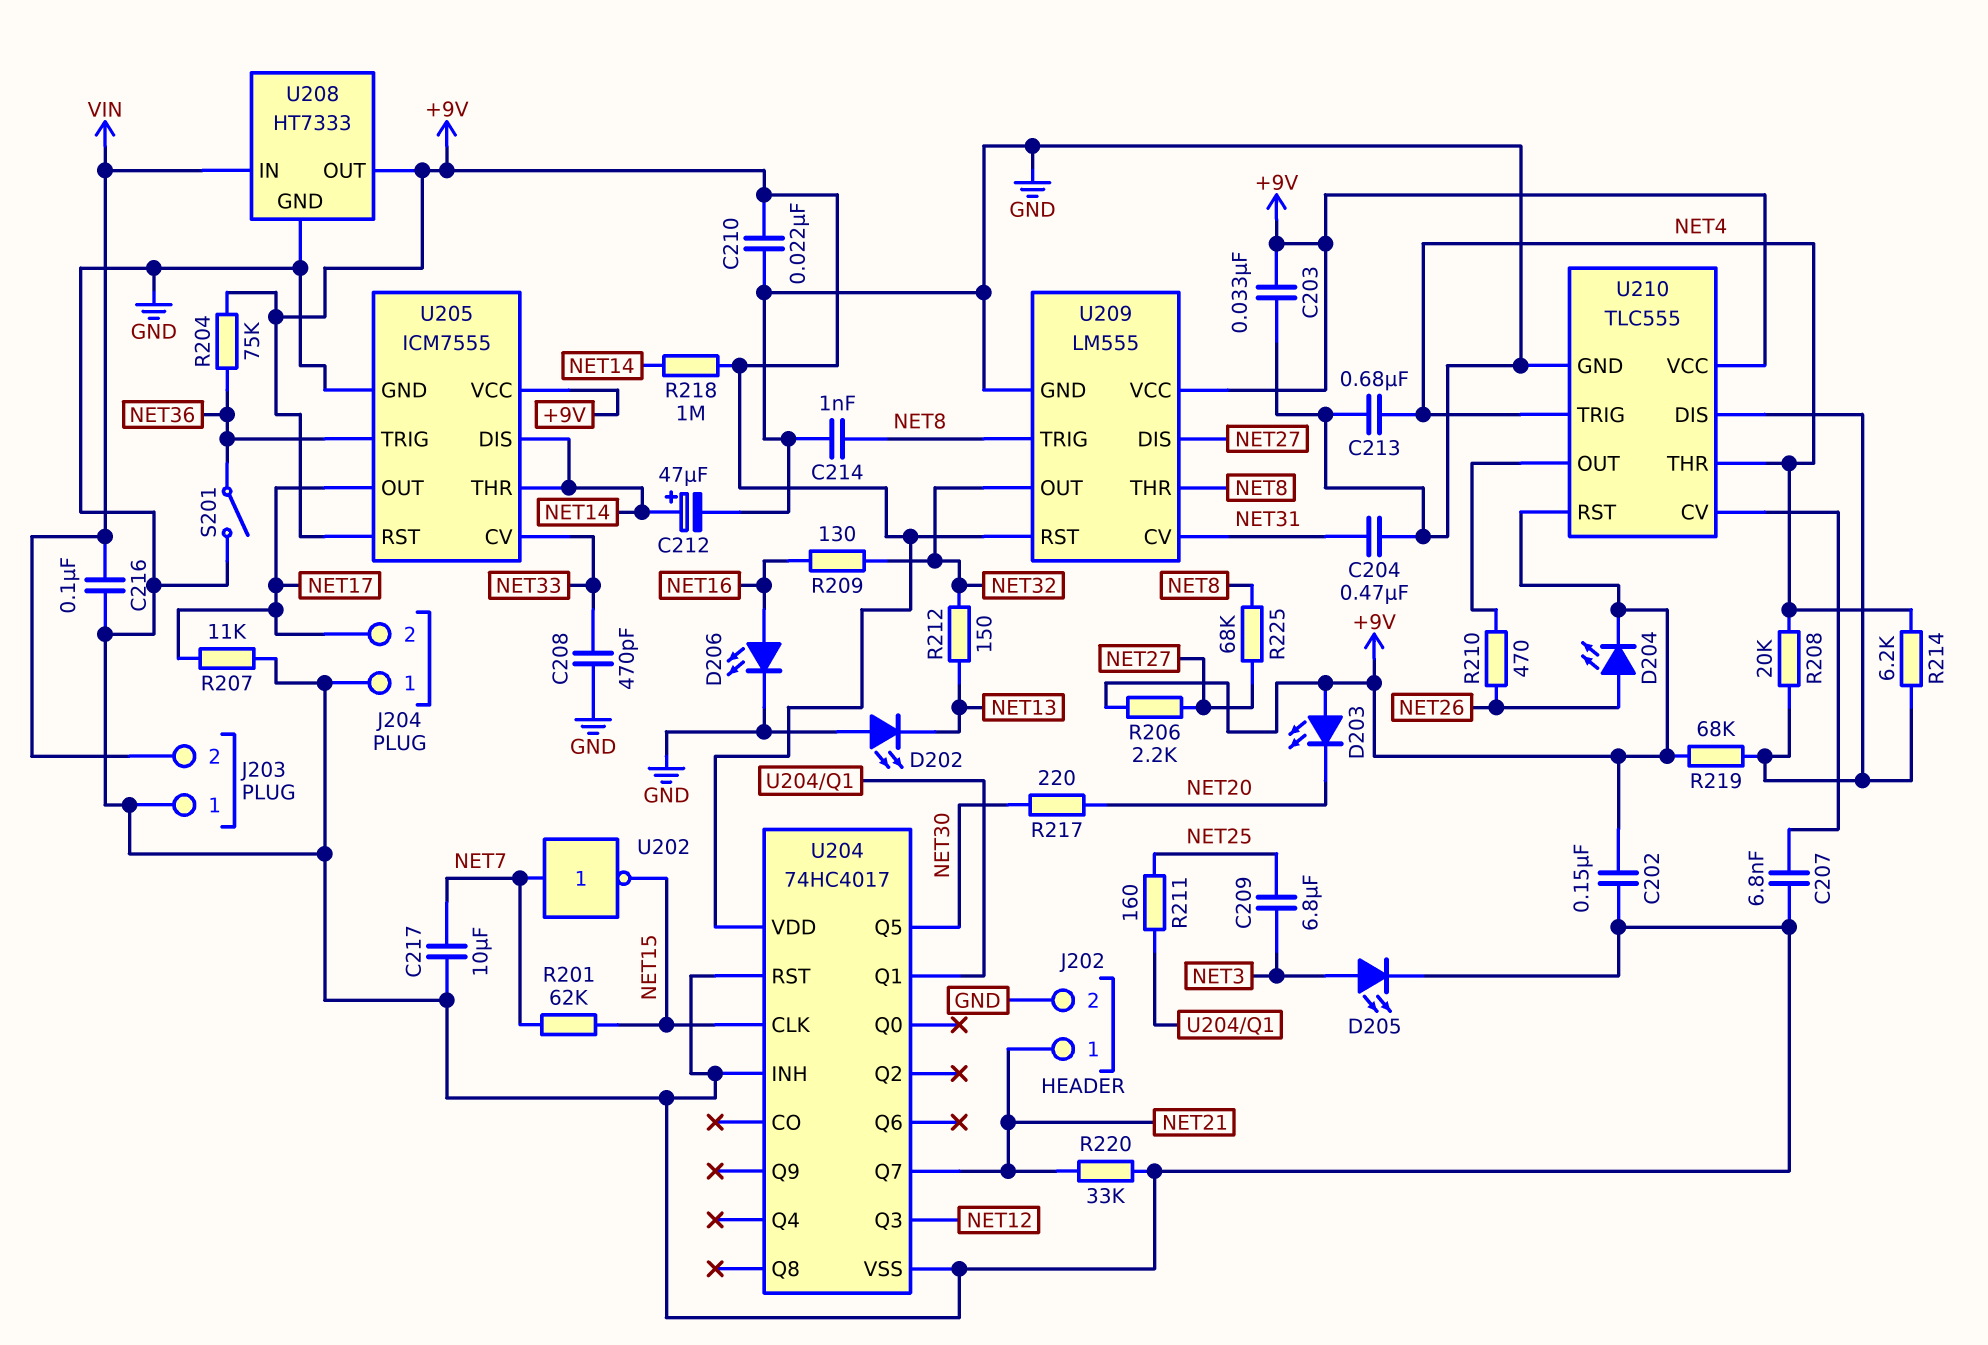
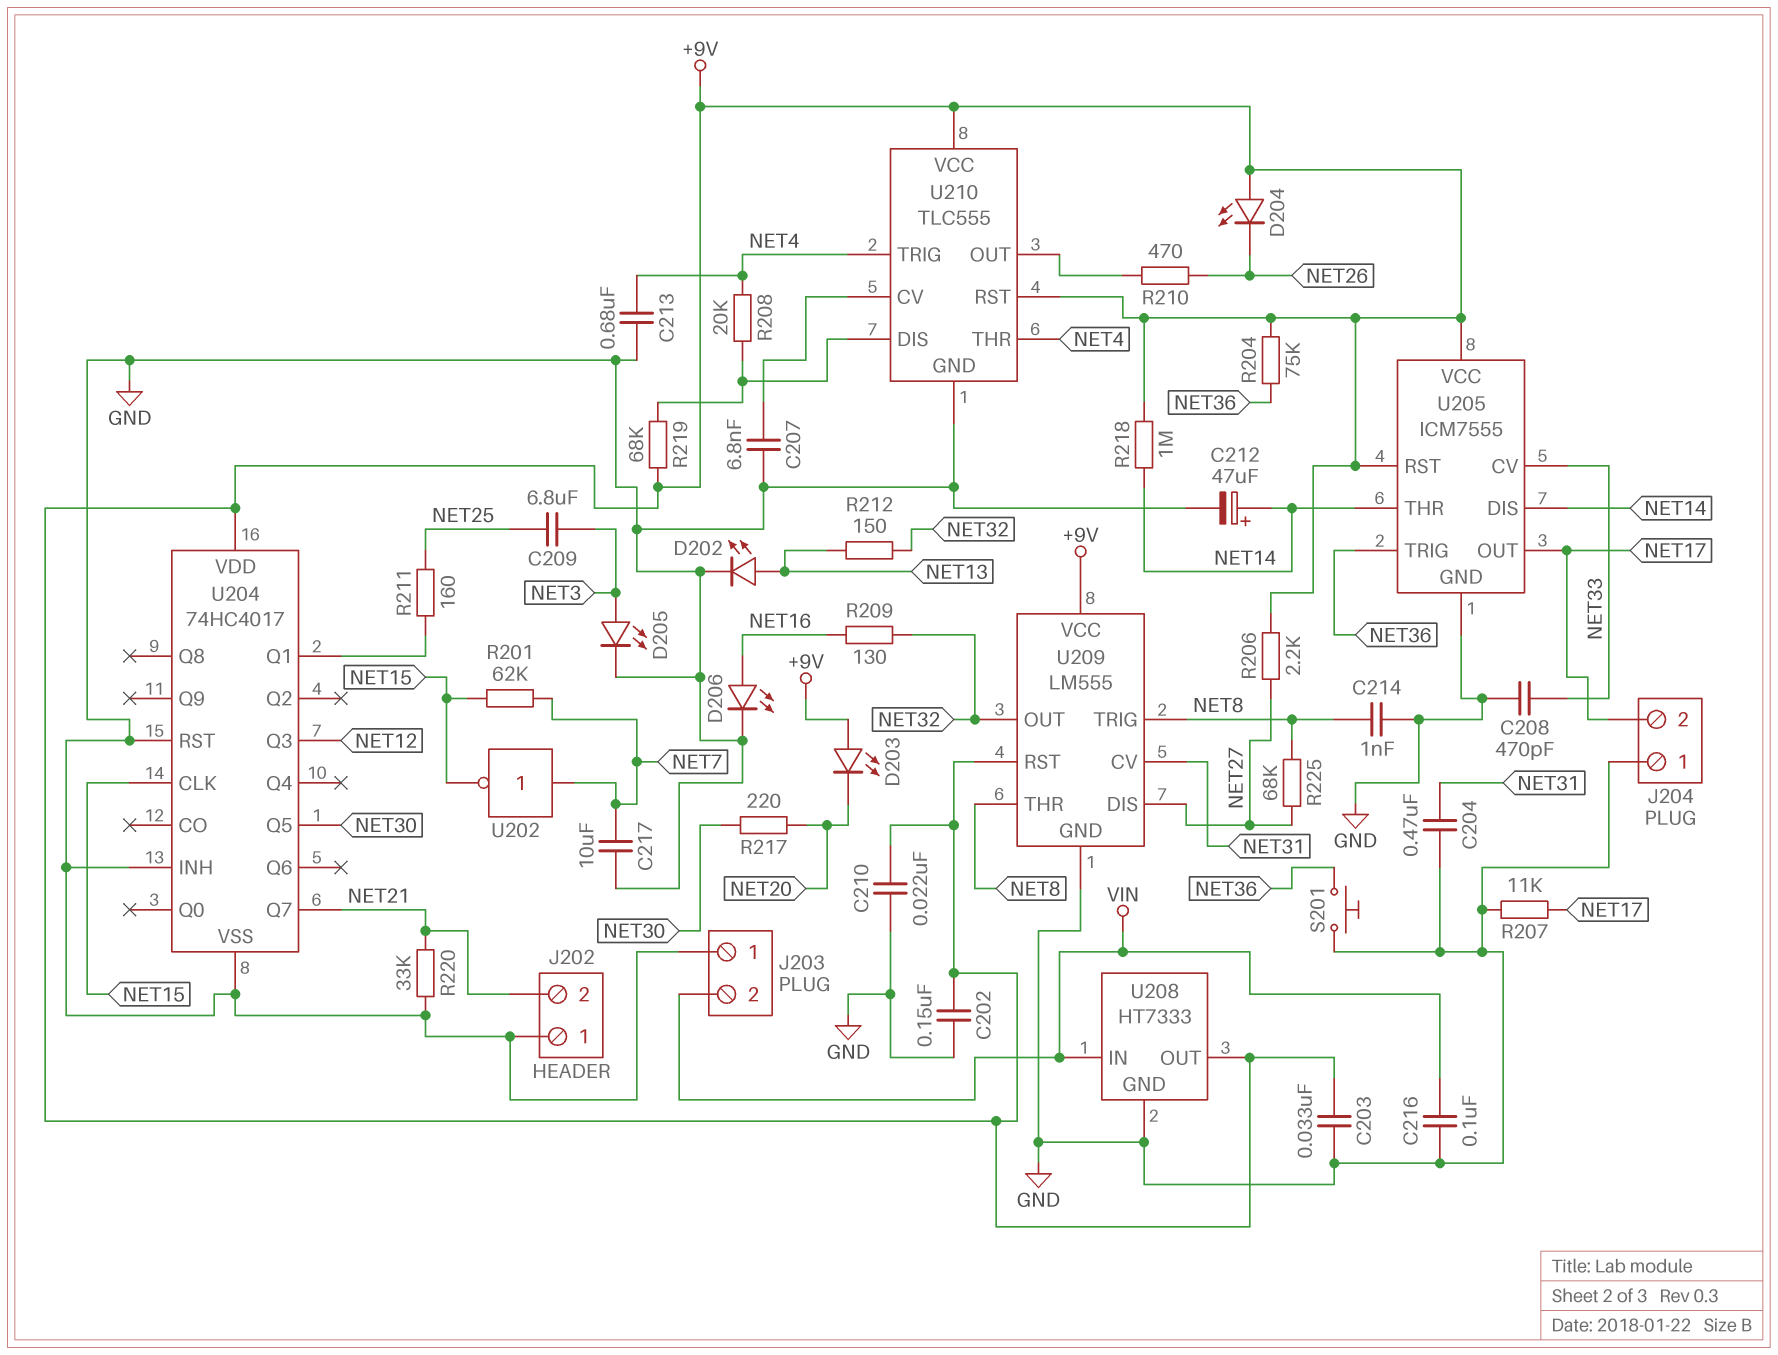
D202: LED (A GND, K NET13) -> LED (A NET13, K GND)
D204: LED (A NET26, K +9V) -> LED (A +9V, K NET26)
J202 pin 1: NET21 -> GND
J202 pin 2: GND -> NET21
R214: 6.2k (NET4, U210/DIS) -> none
S201: switch (GND, NET36) -> button (GND, NET36)

